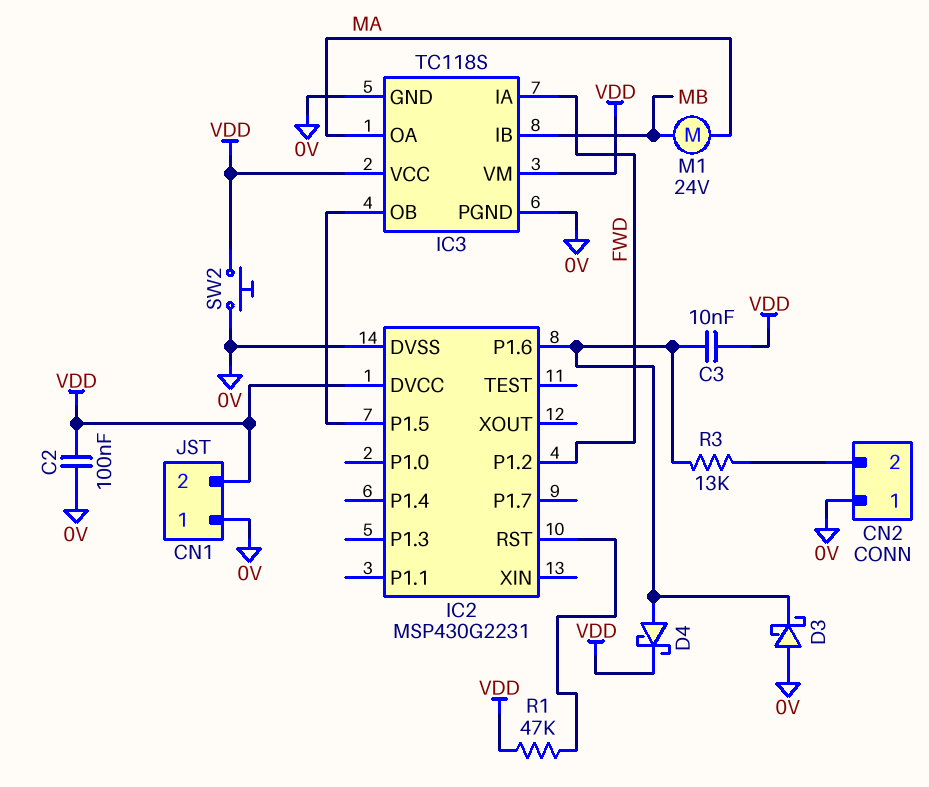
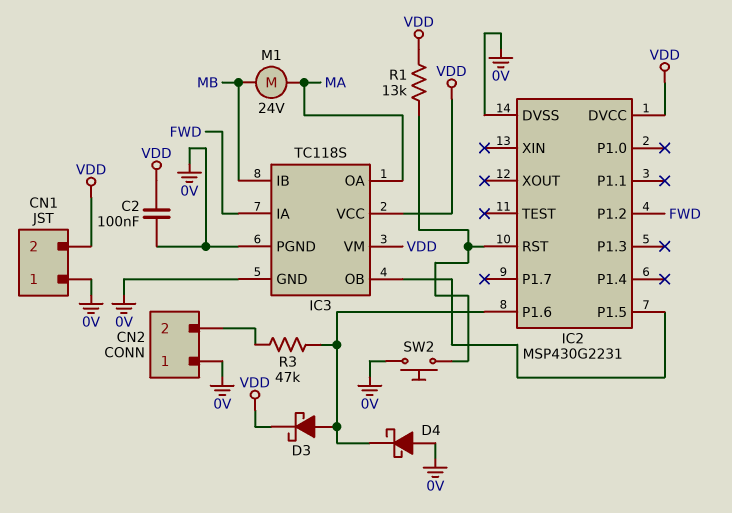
C3: 10nF (IC2/P1.6, VDD) -> none
D3: schottky (A 0V, K IC2/P1.6) -> schottky (A IC2/P1.6, K VDD)
D4: schottky (A IC2/P1.6, K VDD) -> schottky (A 0V, K IC2/P1.6)
R1: 47k (IC2/RST, VDD) -> 13k (IC2/RST, VDD)
R3: 13k (CN2/2, IC2/P1.6) -> 47k (CN2/2, IC2/P1.6)
SW2: button (0V, VDD) -> button (0V, IC2/RST)

